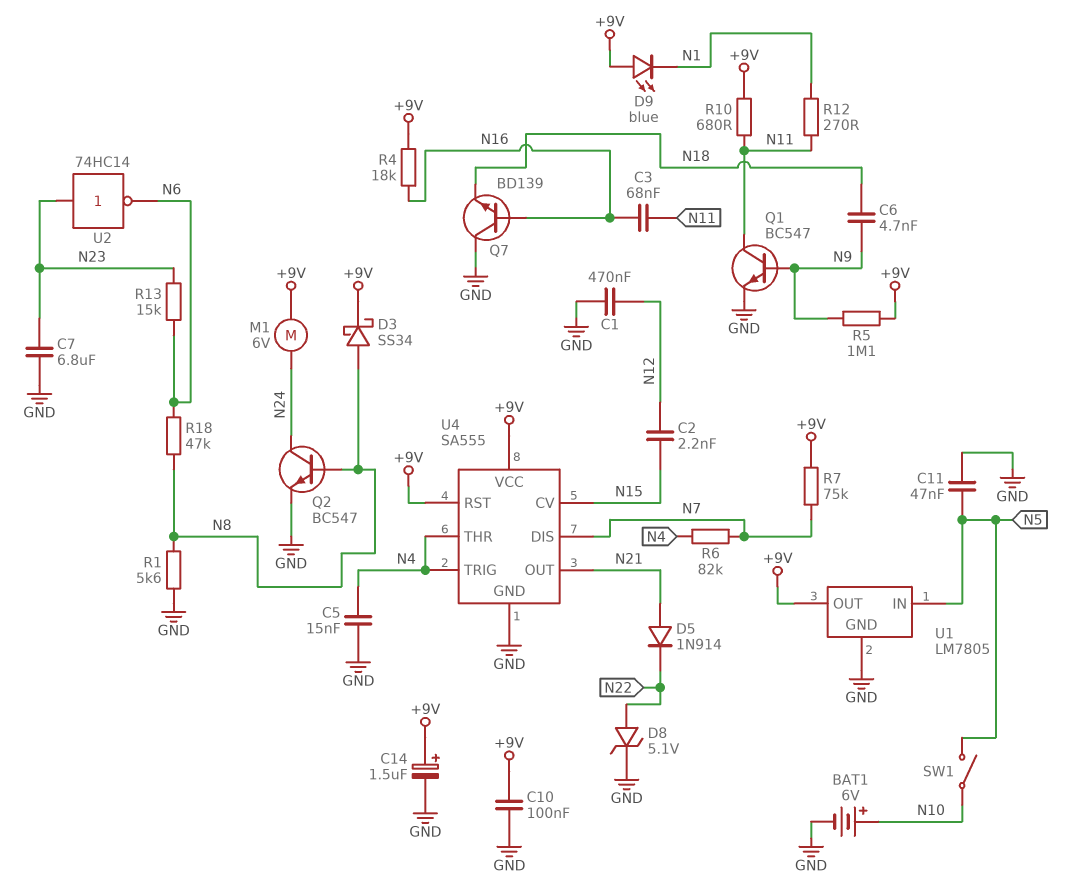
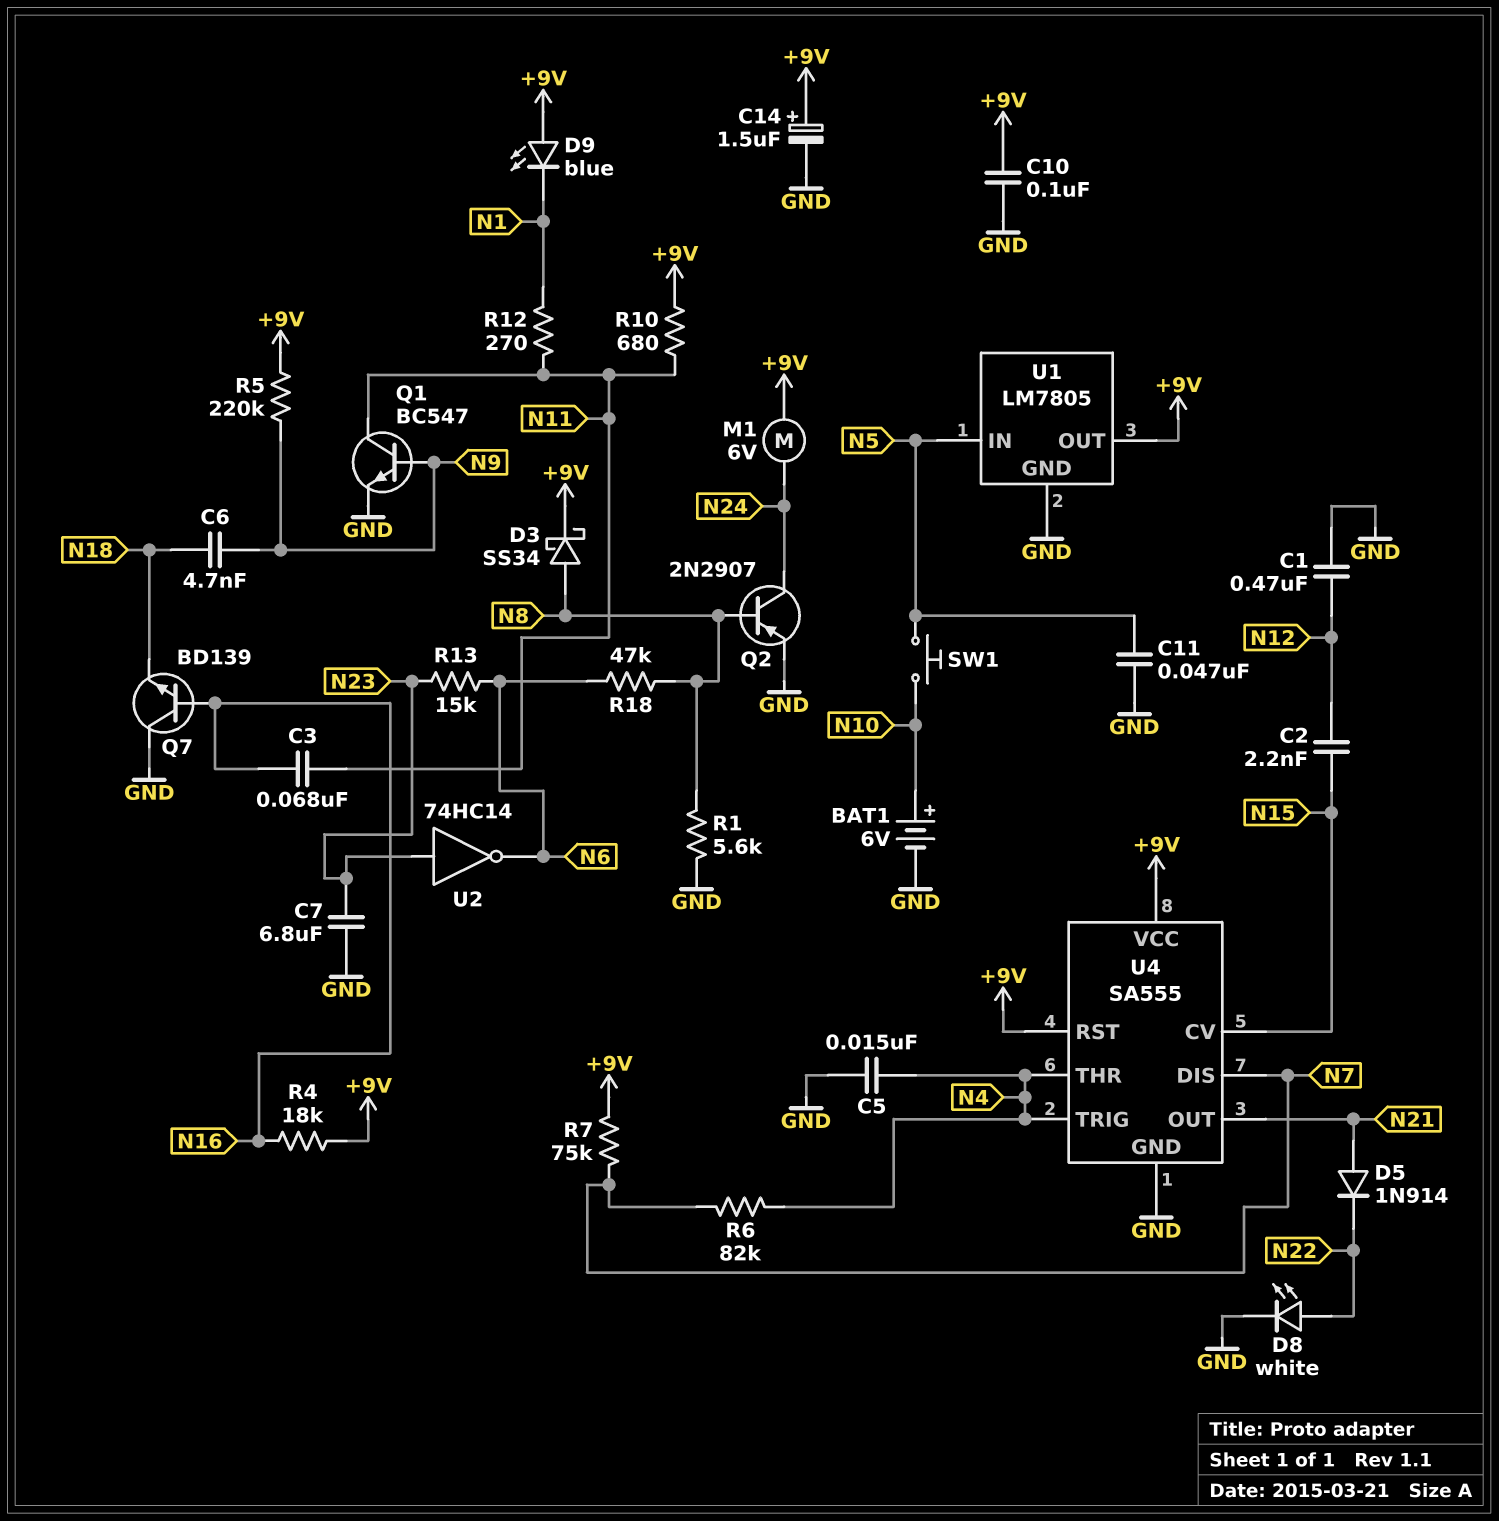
D8: zener 5.1V (A N22, K GND) -> LED white (A N22, K GND)
Q2: NPN BC547 (B N8, C N24, E GND) -> PNP 2N2907 (B N8, C N24, E GND)
R5: 1.1M (+9V, N9) -> 220k (+9V, N9)
SW1: switch (N5, N10) -> button (N5, N10)

